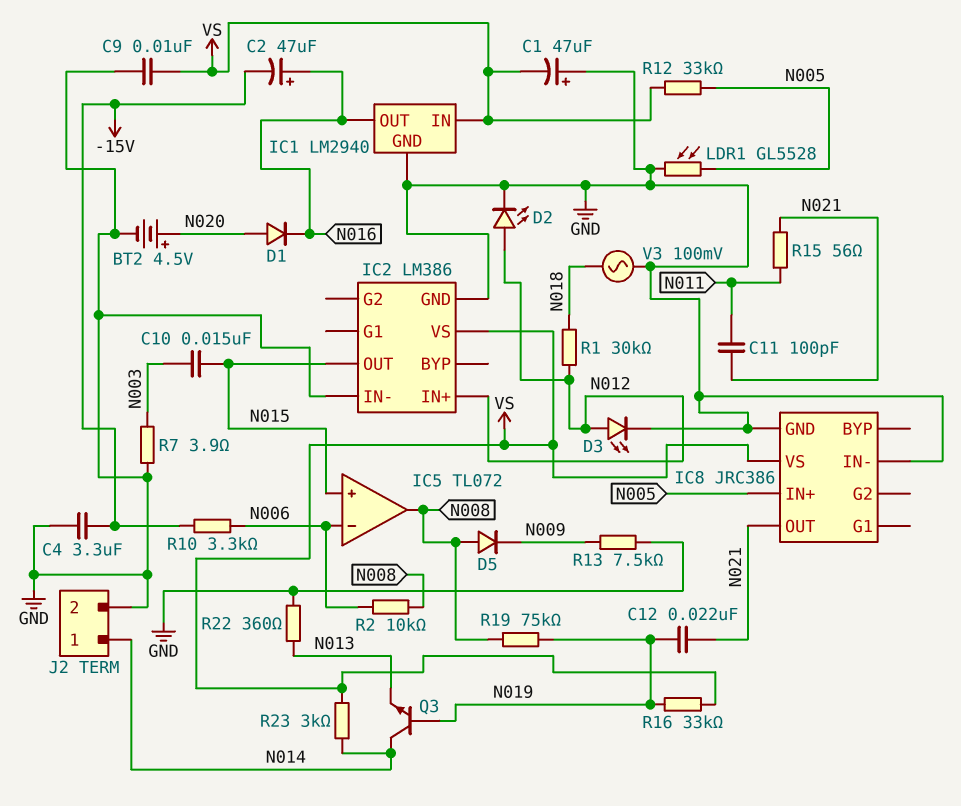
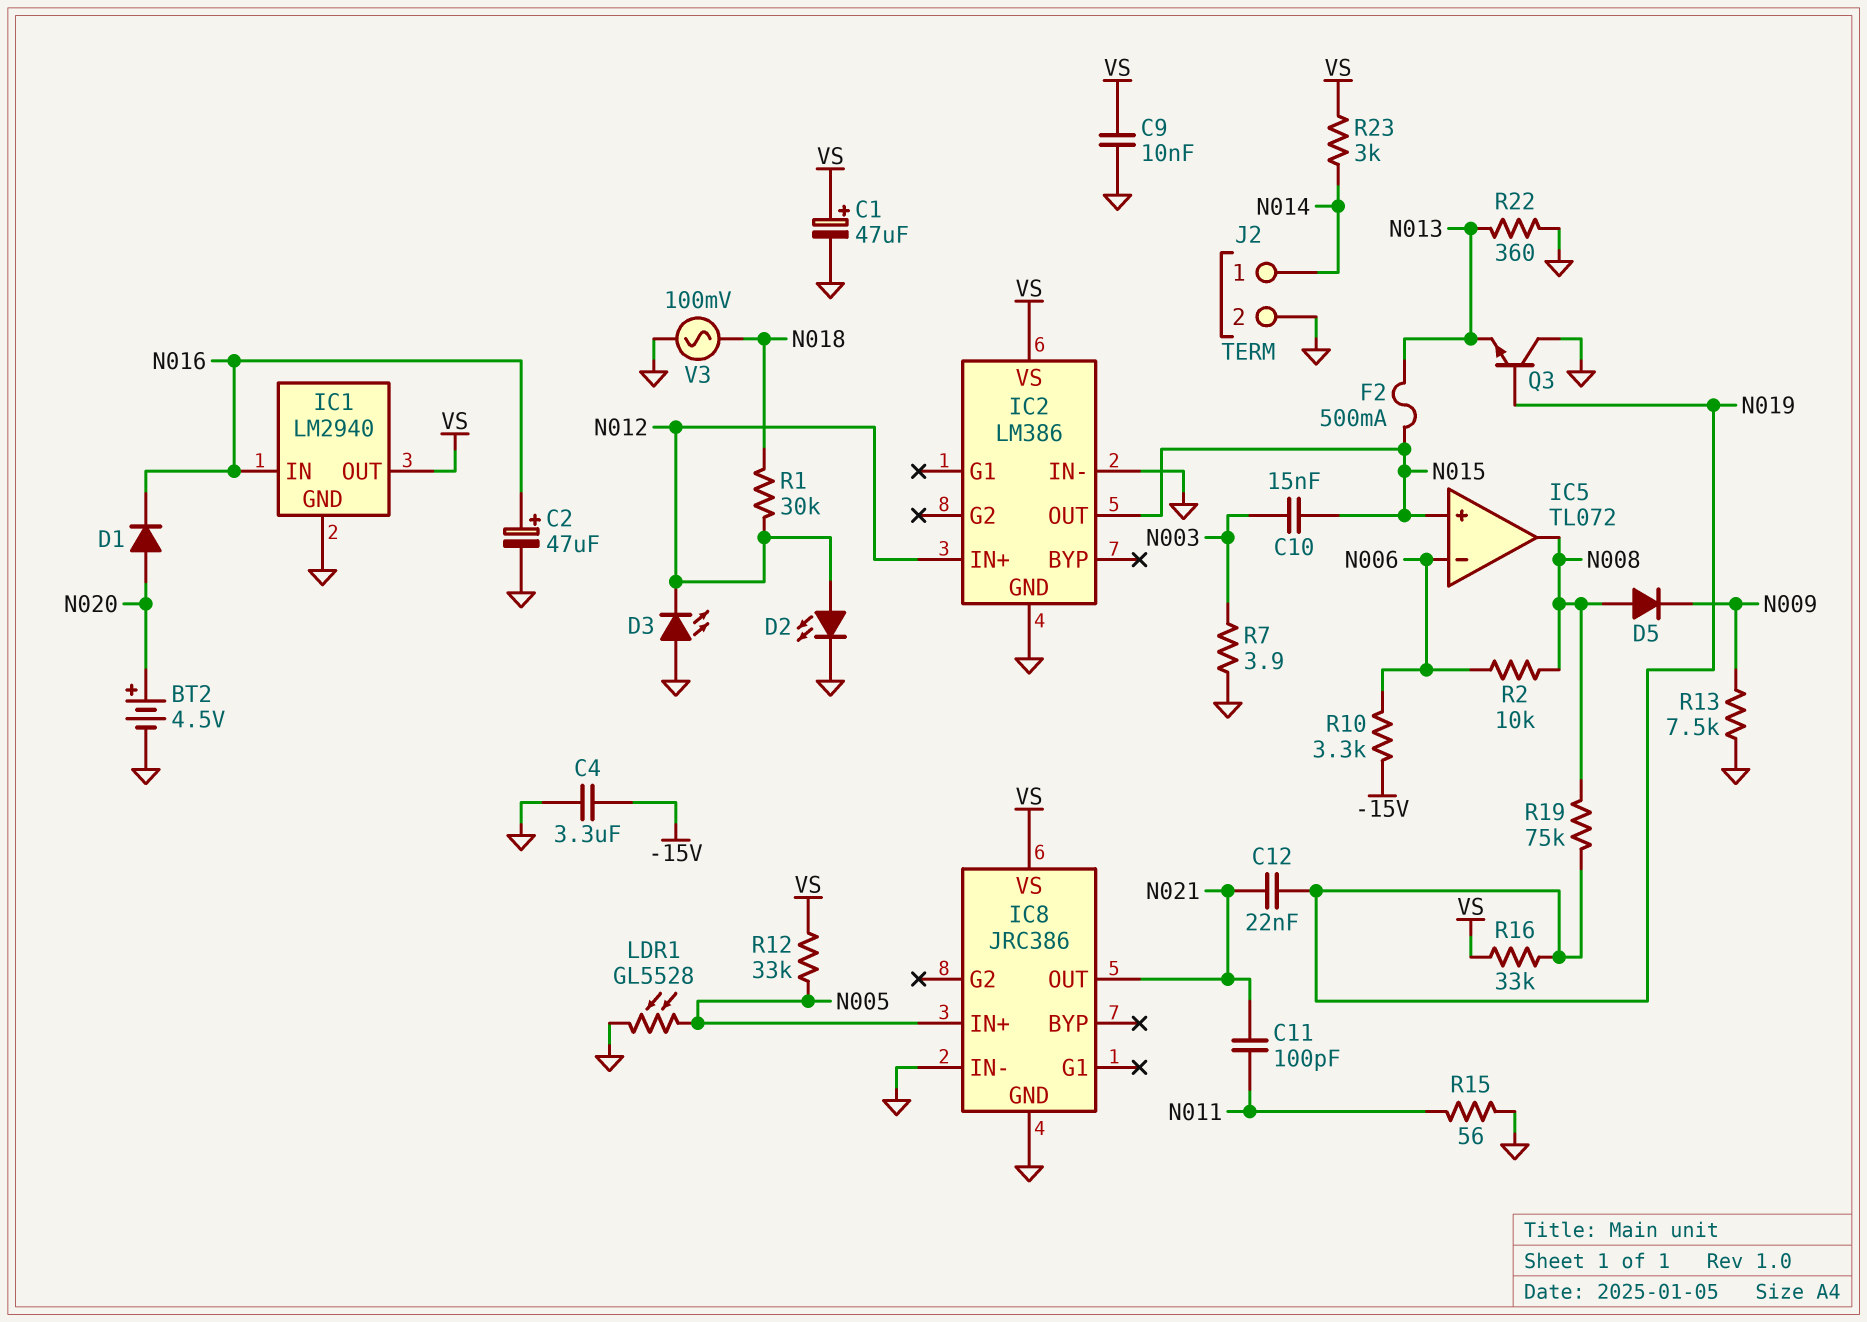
C1: 47uF (plus GND, minus VS) -> 47uF (plus VS, minus GND)
C2: 47uF (plus N016, minus -15V) -> 47uF (plus N016, minus GND)
D3: LED (A N012, K GND) -> LED (A GND, K N012)
F2: none -> 500mA (N013, N015)
IC1 pin IN: VS -> N016
IC1 pin OUT: N016 -> VS
Q3: NPN (B N019, C N014, E N013) -> NPN (B N019, C GND, E N013)
R15: 56 (N011, N021) -> 56 (GND, N011)

